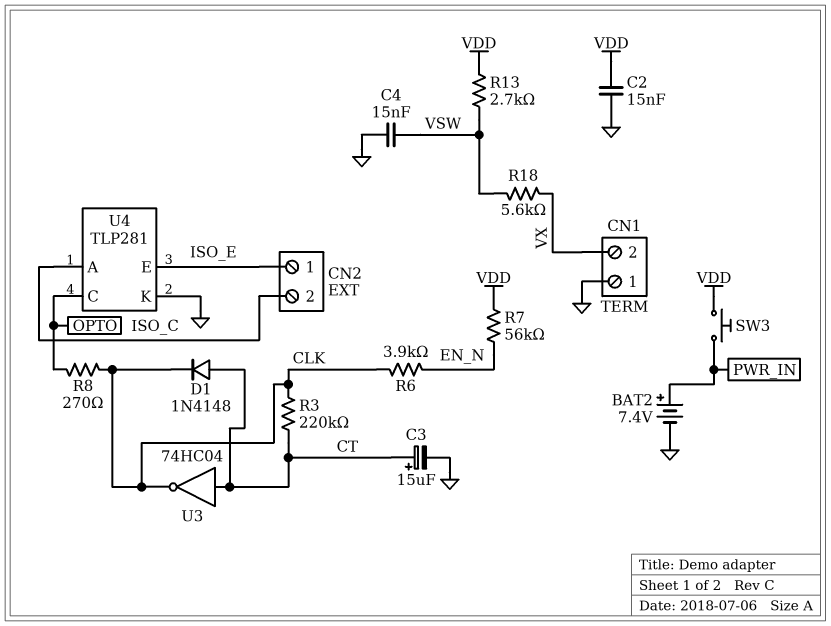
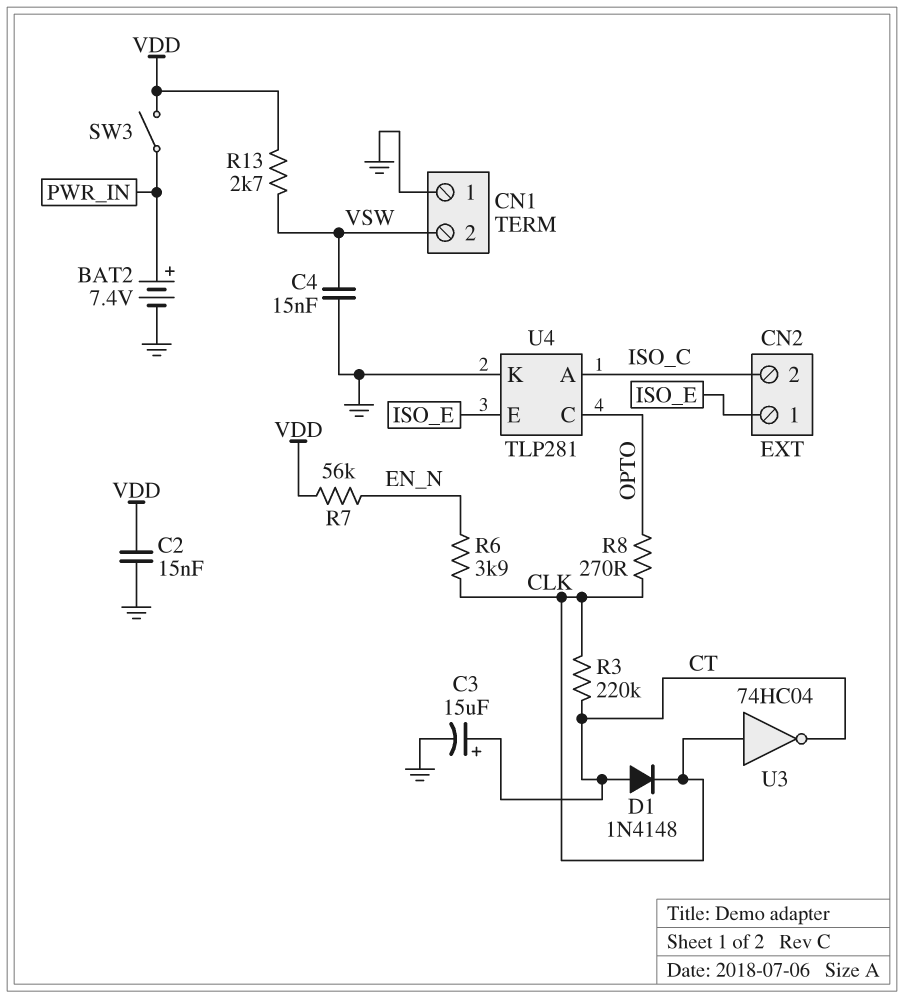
CN1 pin 2: VX -> VSW
R18: 5.6k (VSW, VX) -> none
SW3: button (PWR_IN, VDD) -> switch (PWR_IN, VDD)
U3: NOT 74HC04 (in CT, out CLK) -> NOT 74HC04 (in CLK, out CT)

